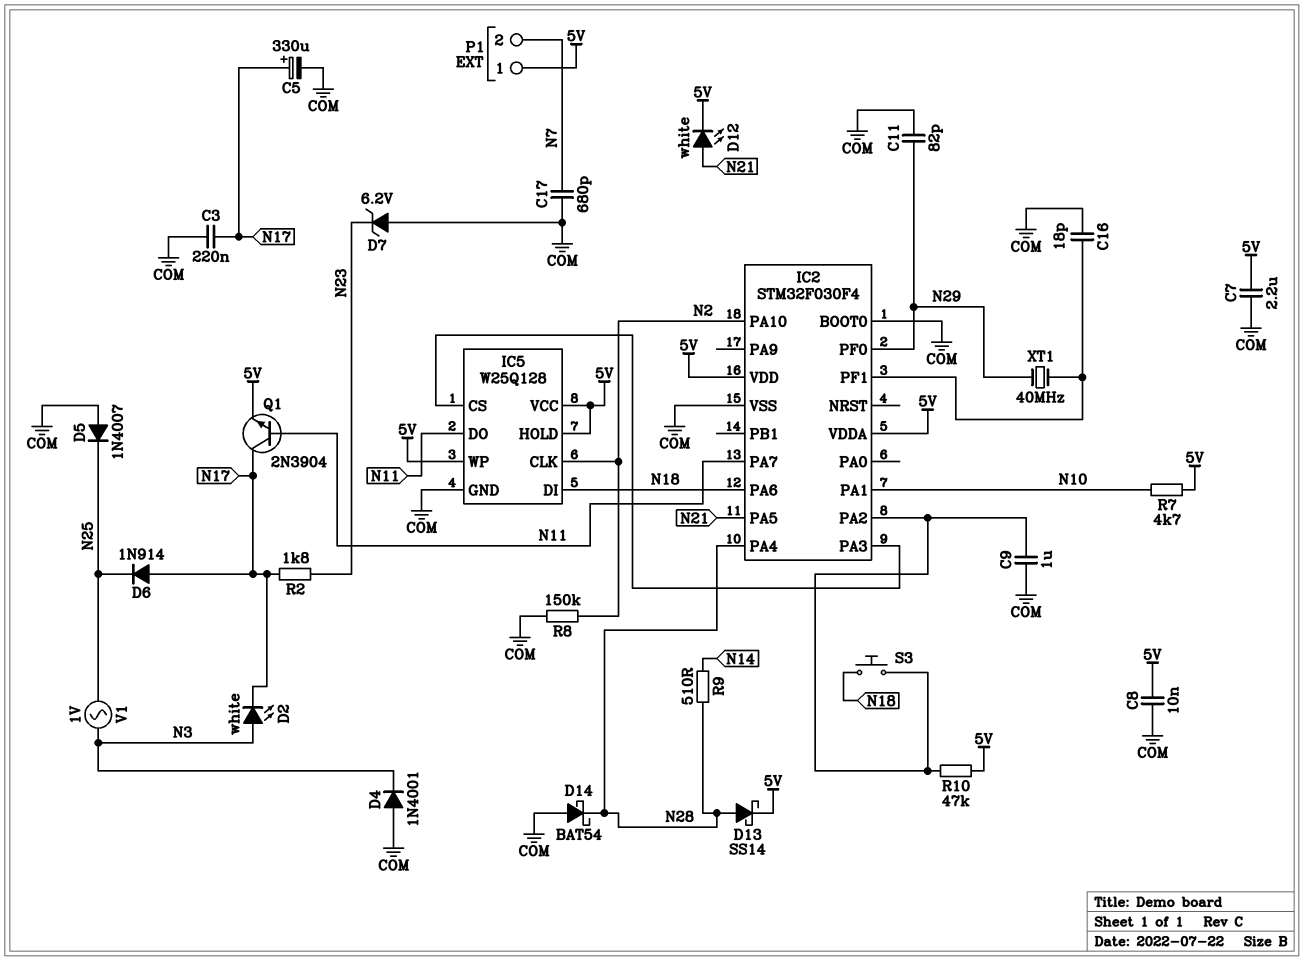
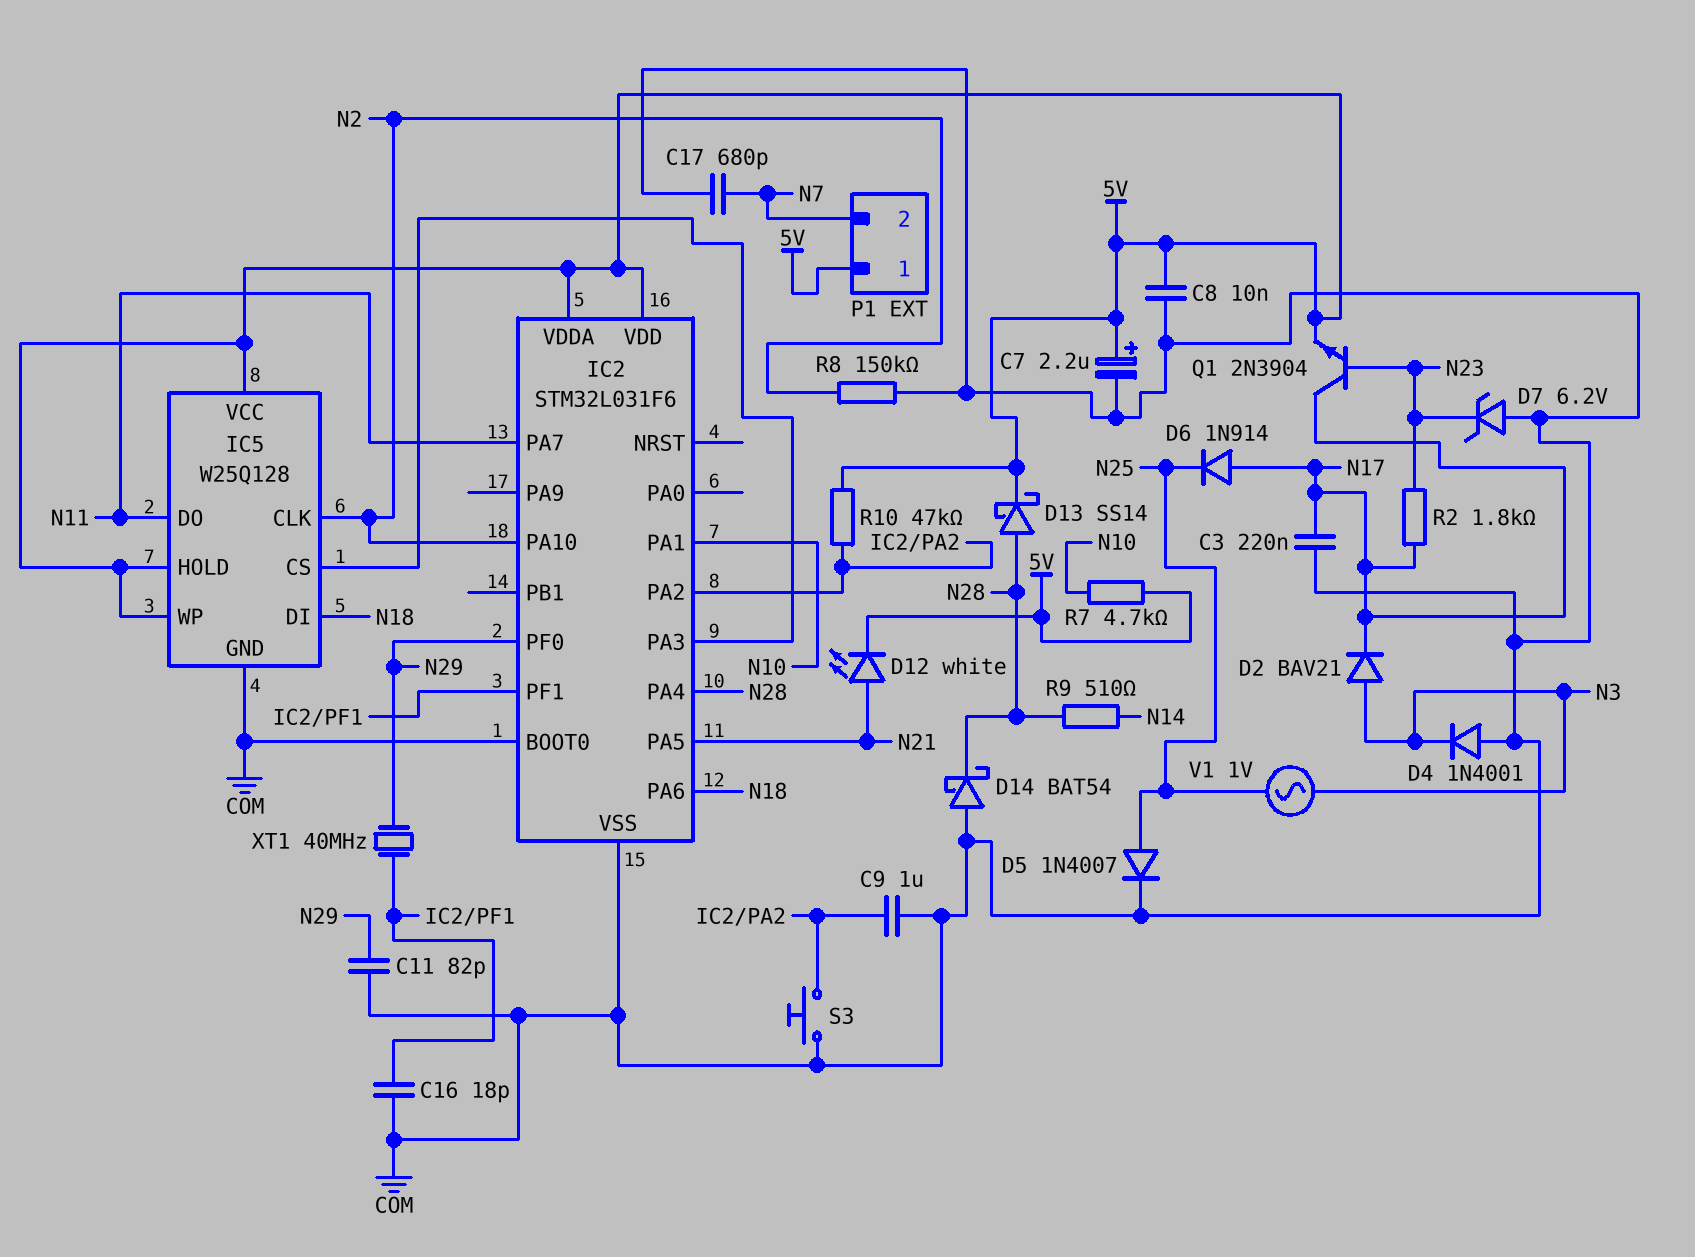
C5: 330uF (plus N17, minus COM) -> none
C7: 2.2uF (5V, COM) -> 2.2uF (plus 5V, minus COM)
D2: LED white (A N3, K N17) -> diode BAV21 (A N3, K N17)
D5: diode 1N4007 (A COM, K N25) -> diode 1N4007 (A N25, K COM)
IC2: STM32F030F4 -> STM32L031F6
Q1: NPN 2N3904 (B N11, C N17, E 5V) -> NPN 2N3904 (B N23, C N17, E 5V)
S3: button (IC2/PA2, N18) -> button (COM, IC2/PA2)

